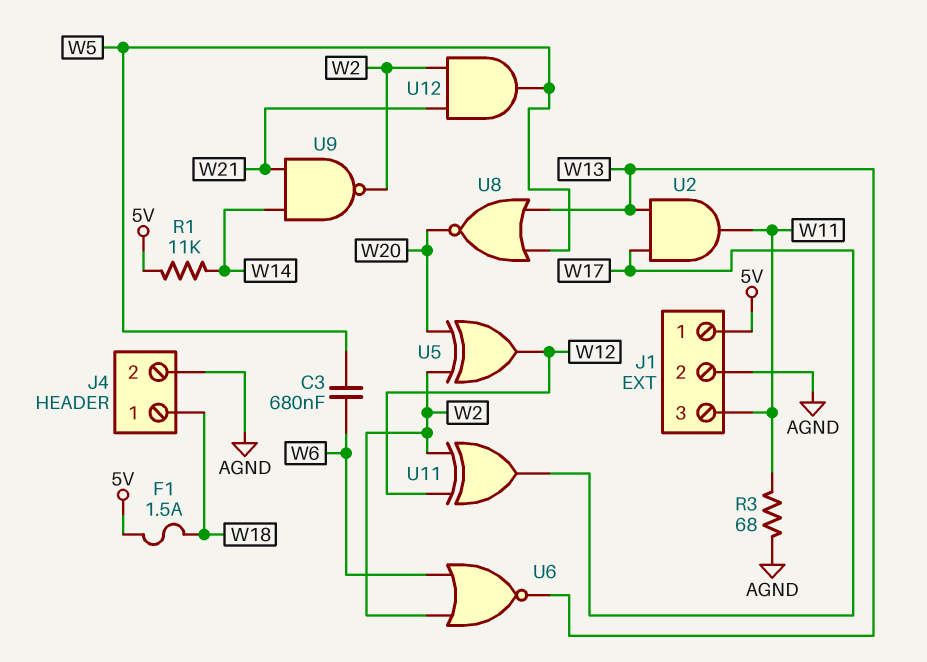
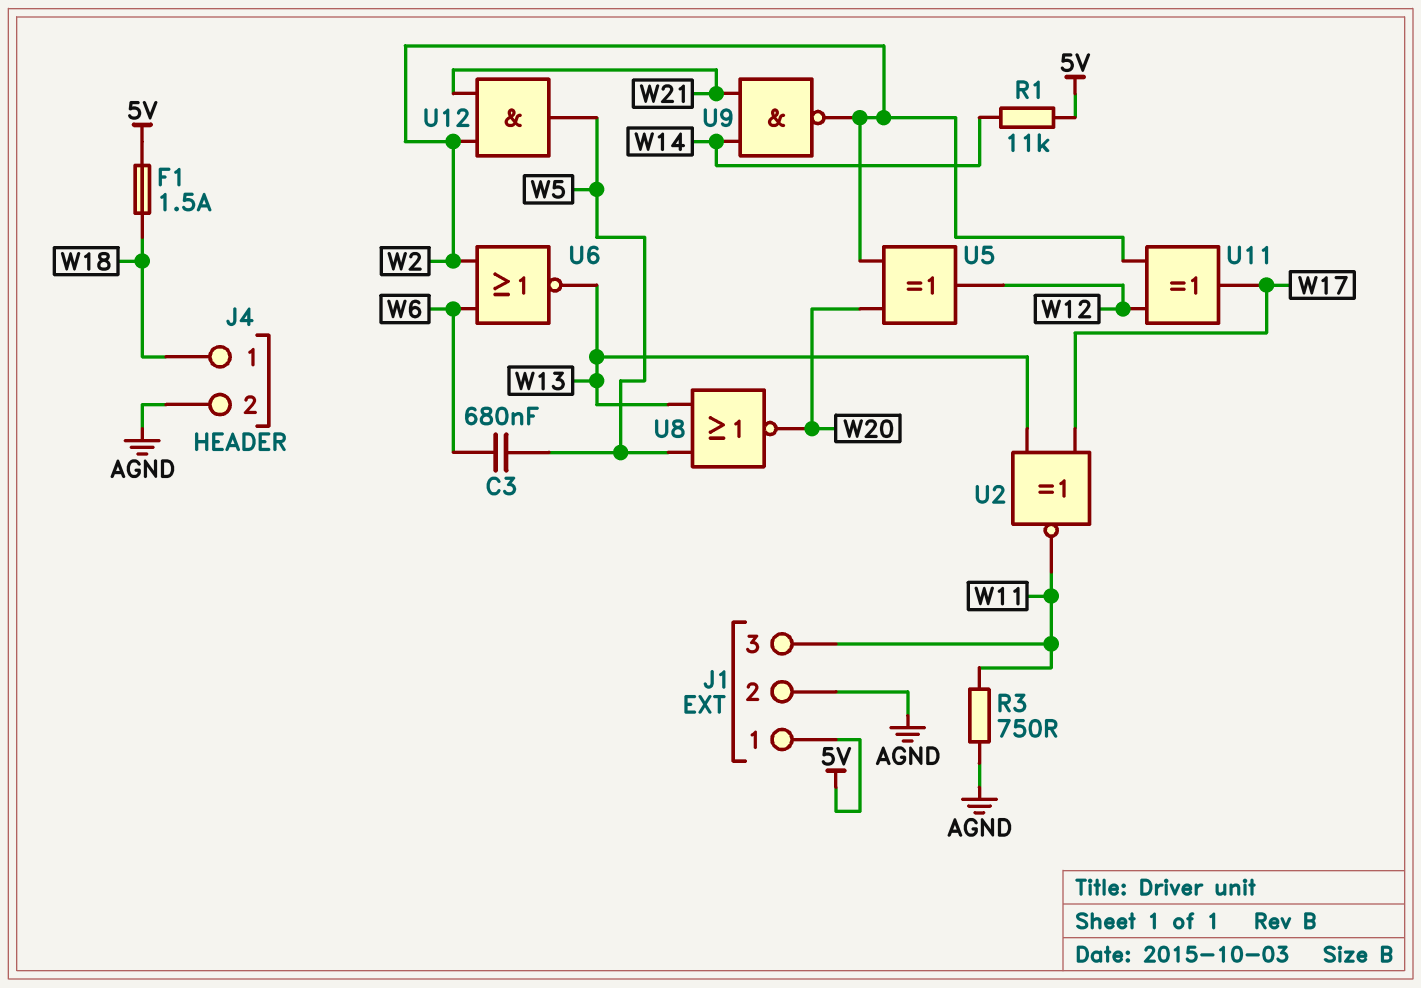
R3: 68 (AGND, W11) -> 750 (AGND, W11)
U2: AND (in W13, in W17, out W11) -> XNOR (in W13, in W17, out W11)

